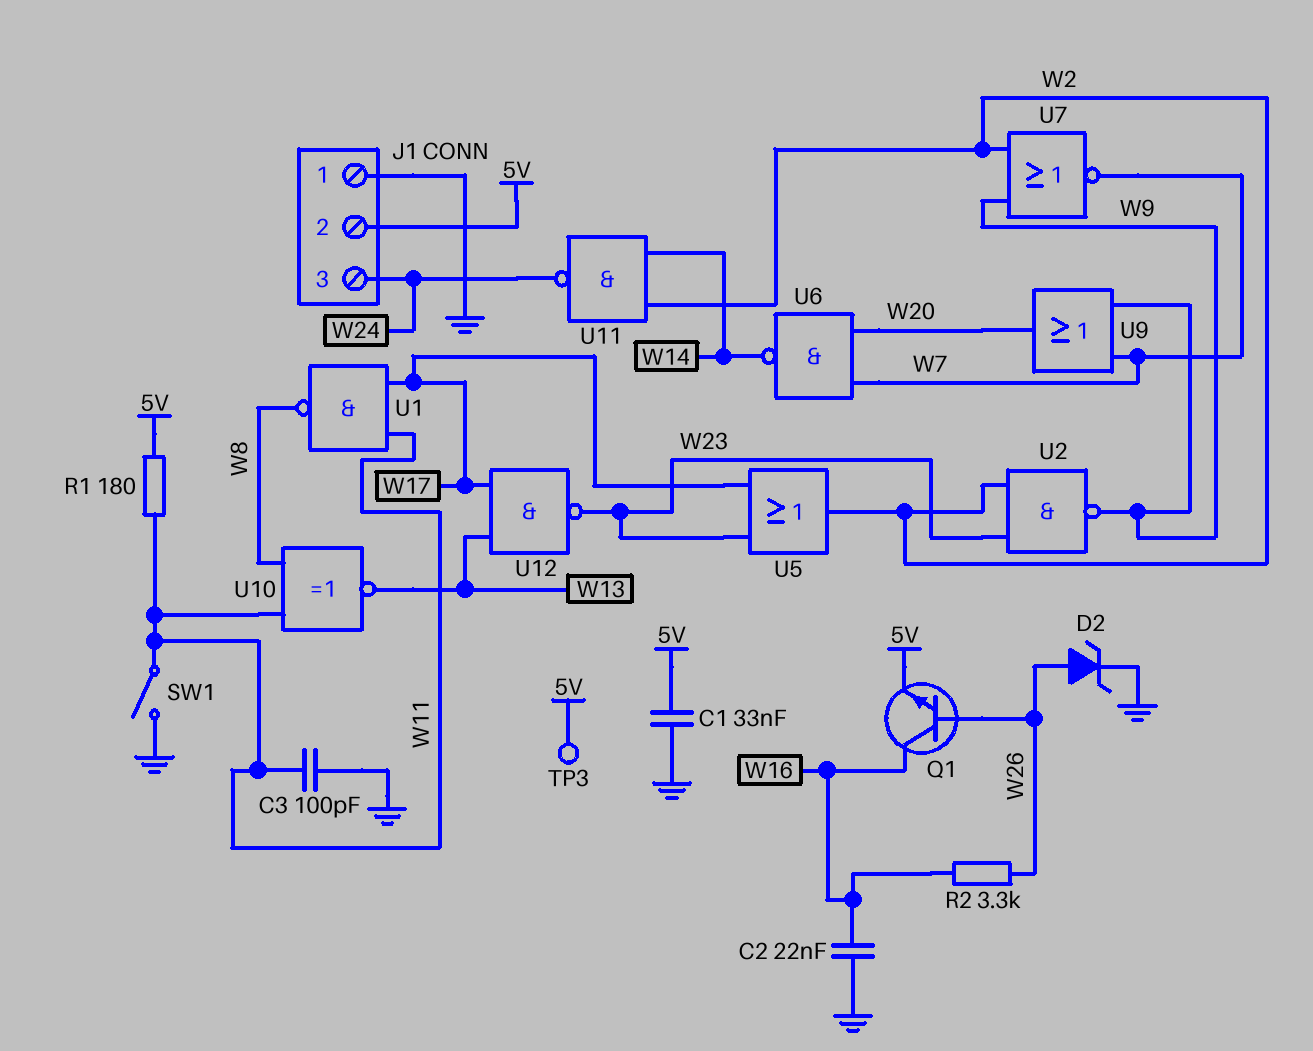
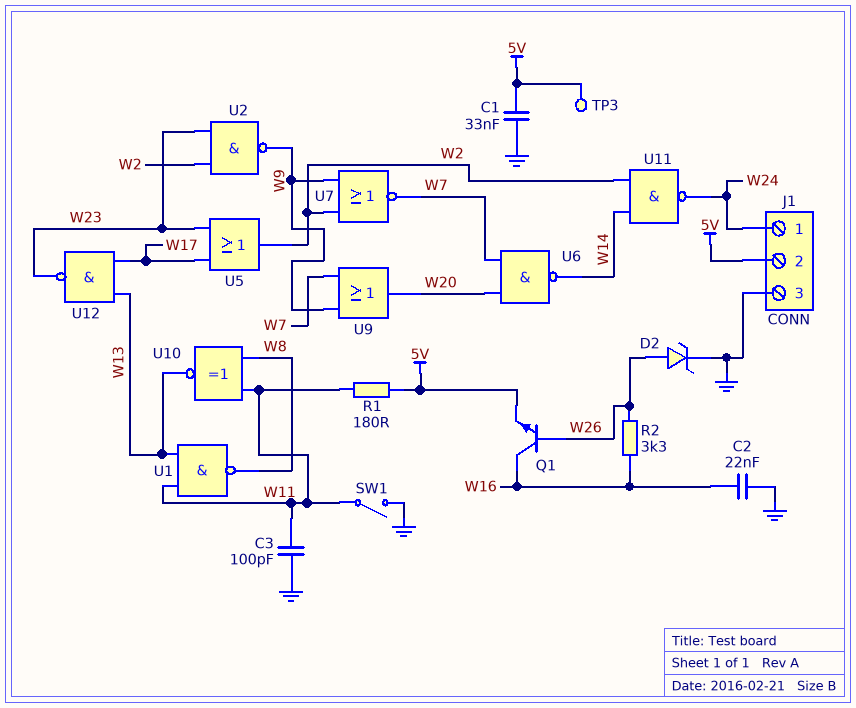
J1 pin 1: GND -> W24
J1 pin 3: W24 -> GND
U1: NAND (in W11, in W17, out W8) -> NAND (in W11, in W13, out W8)

